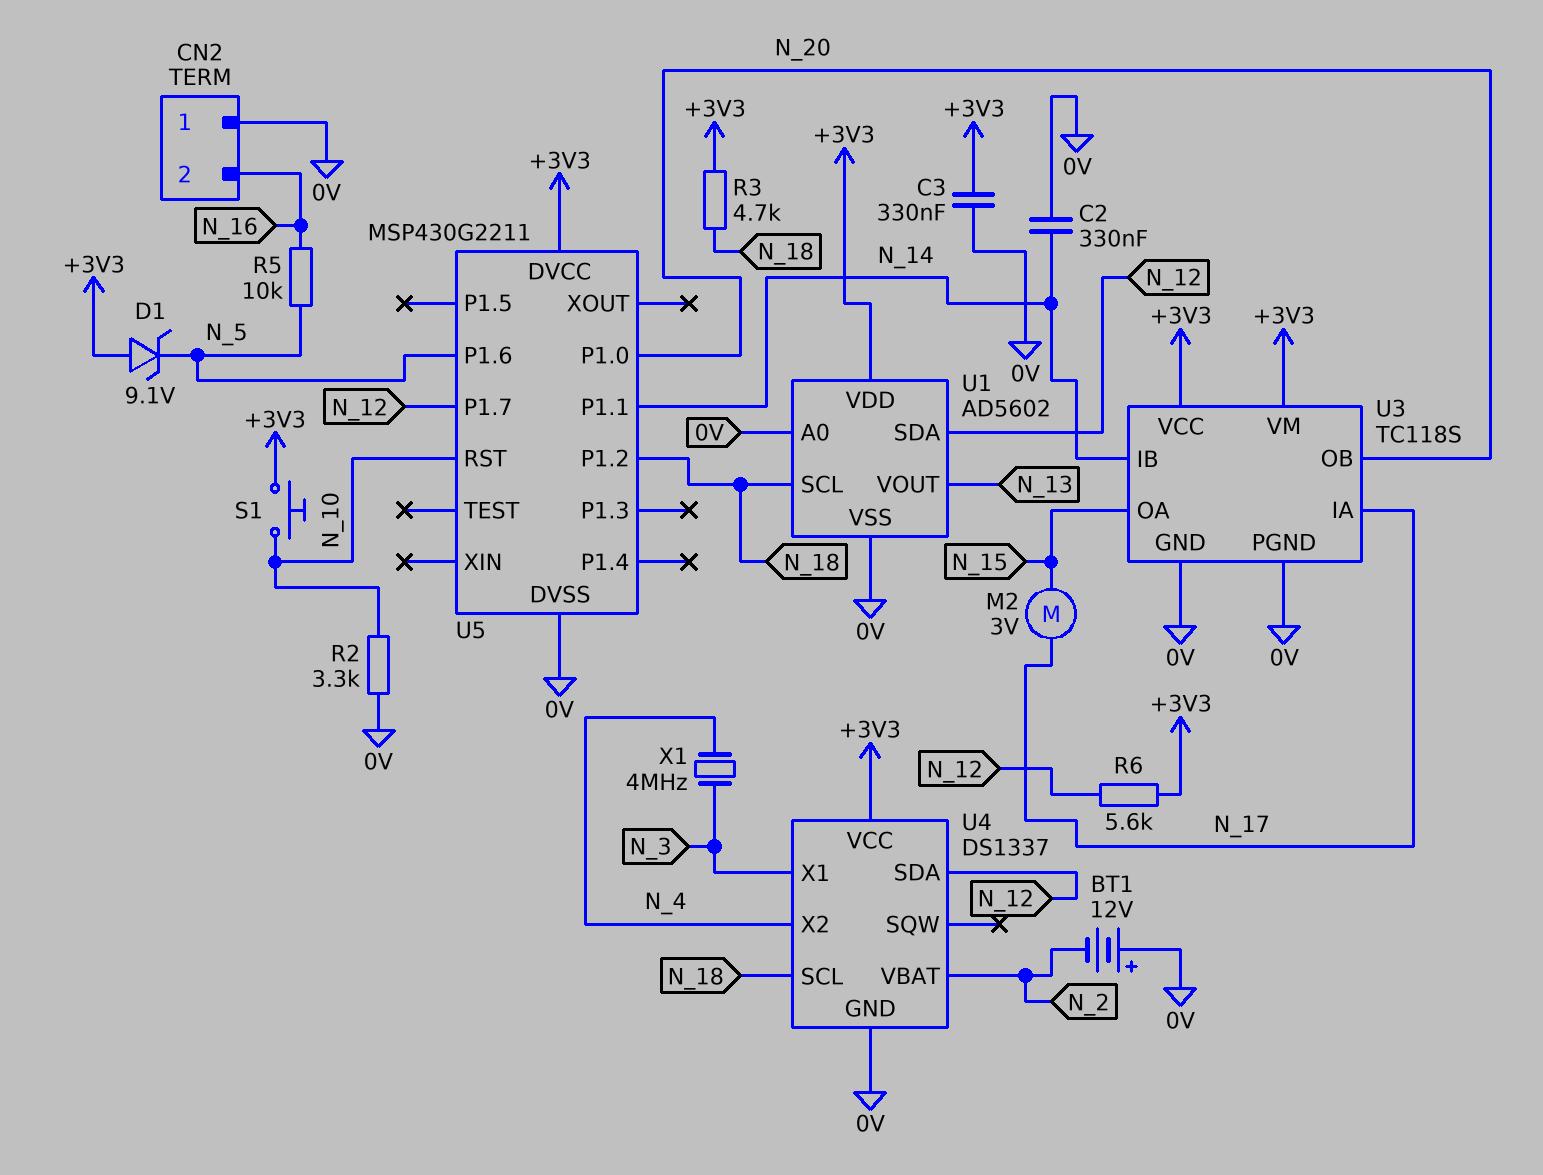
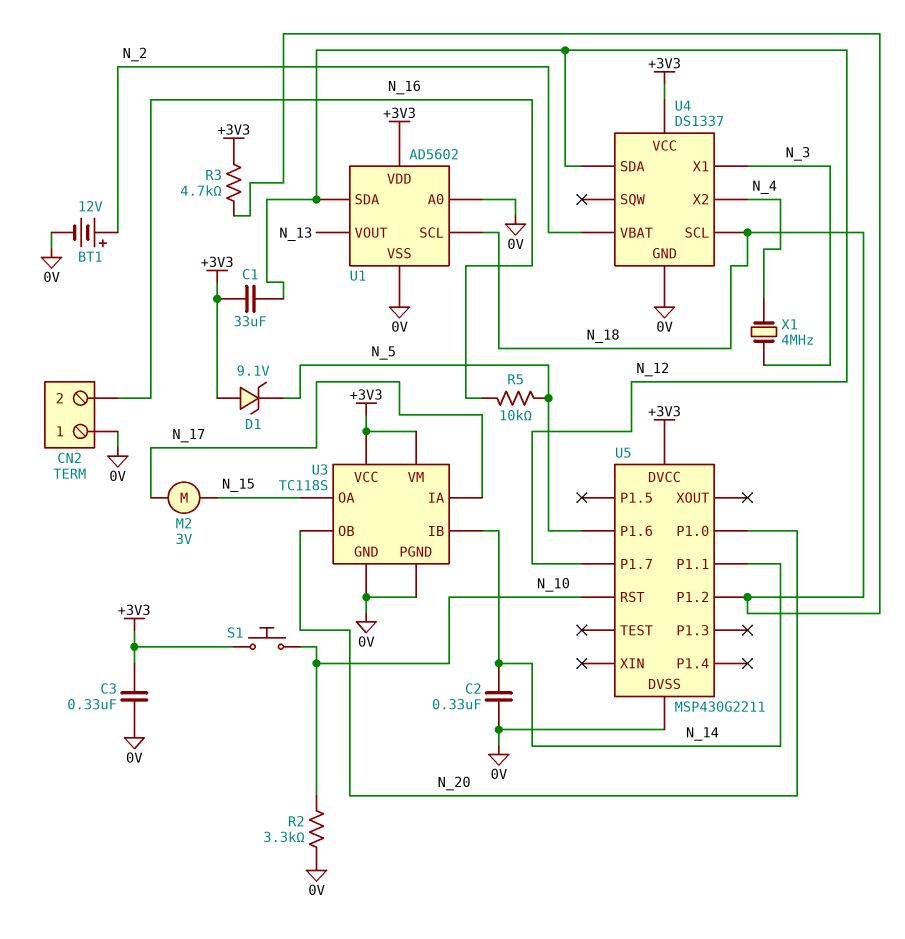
BT1: 12V (plus 0V, minus N_2) -> 12V (plus N_2, minus 0V)
C1: none -> 33uF (+3V3, N_12)
R6: 5.6k (+3V3, N_12) -> none

